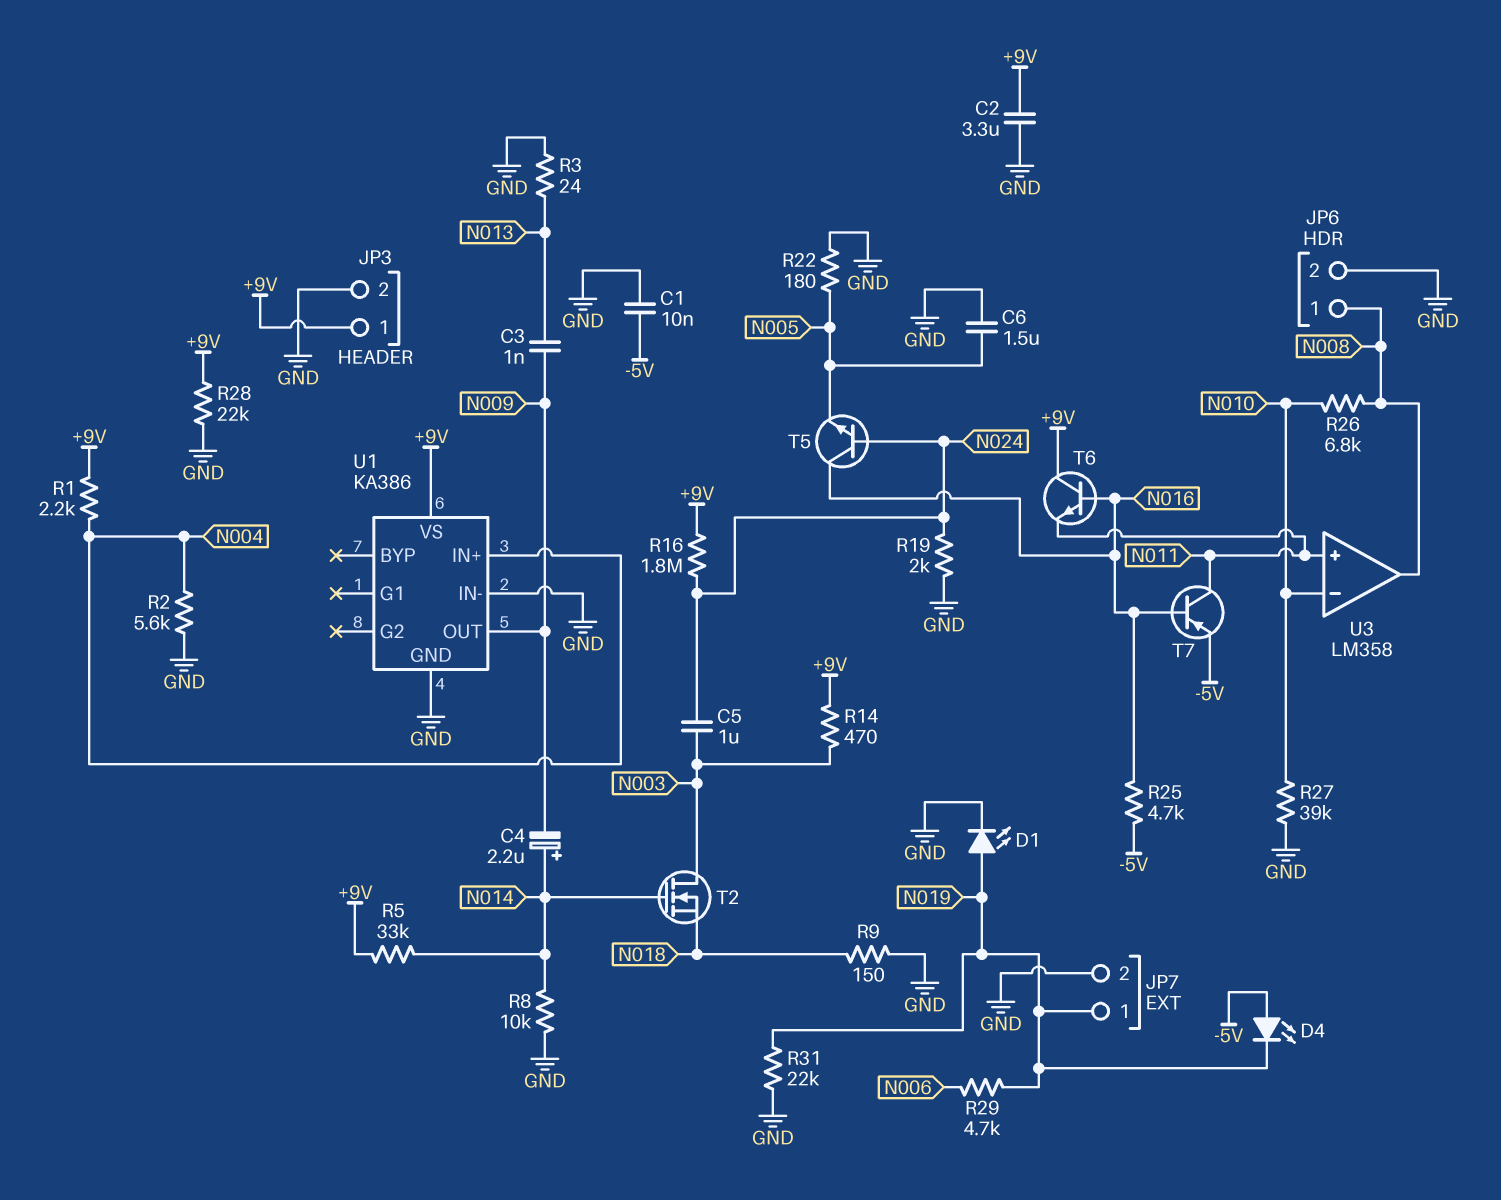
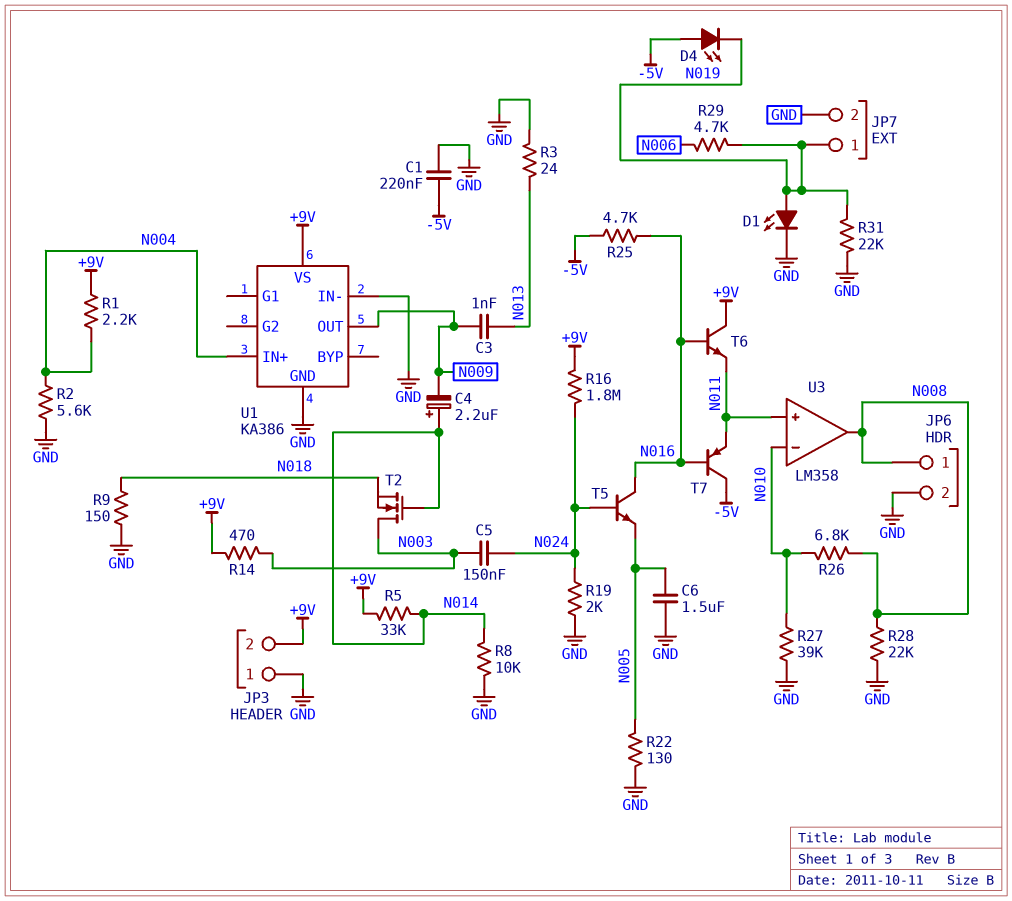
C1: 10nF (-5V, GND) -> 220nF (-5V, GND)
C2: 3.3uF (+9V, GND) -> none
C5: 1uF (N003, N024) -> 150nF (N003, N024)
JP3 pin 1: +9V -> GND
JP3 pin 2: GND -> +9V
R22: 180 (GND, N005) -> 130 (GND, N005)
R28: 22k (+9V, GND) -> 22k (GND, N008)
T7: PNP (B N016, C N011, E -5V) -> PNP (B N016, C -5V, E N011)

